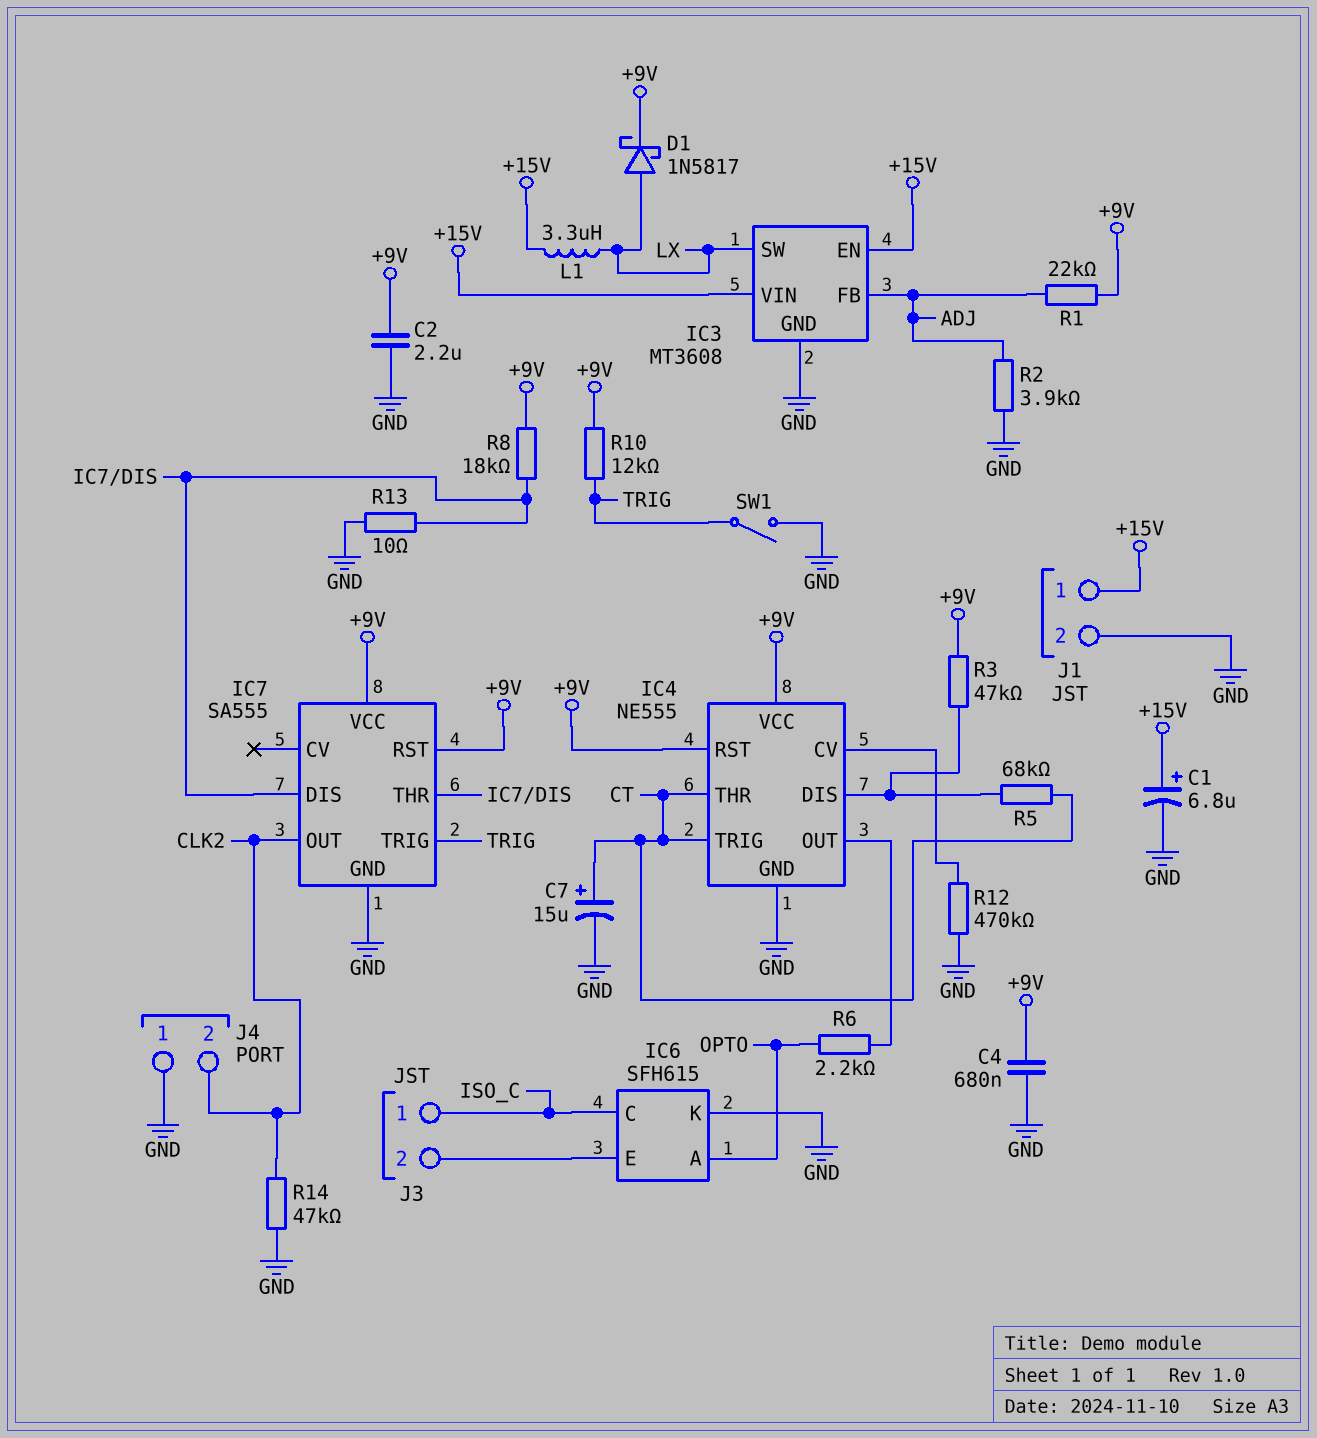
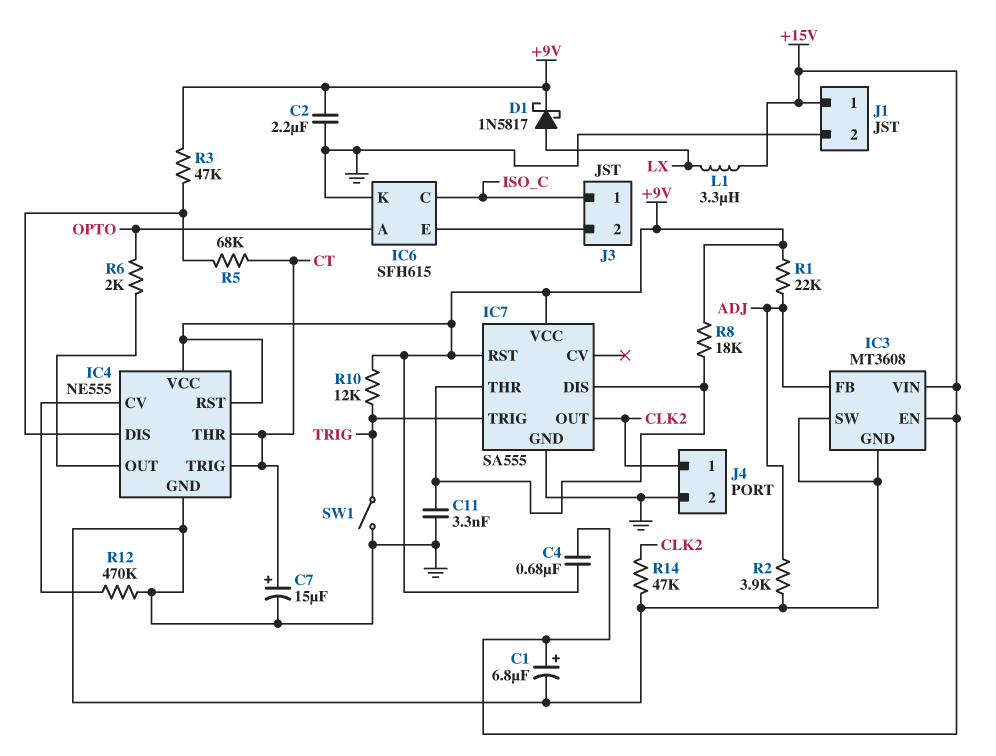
C4: 680nF (+9V, GND) -> 680nF (+9V, +15V)
C11: none -> 3.3nF (GND, IC7/DIS)
IC3 pin SW: LX -> GND
J4 pin 1: GND -> CLK2
J4 pin 2: CLK2 -> GND
R6: 2.2k (IC4/OUT, OPTO) -> 2k (IC4/OUT, OPTO)
R13: 10 (GND, IC7/DIS) -> none

